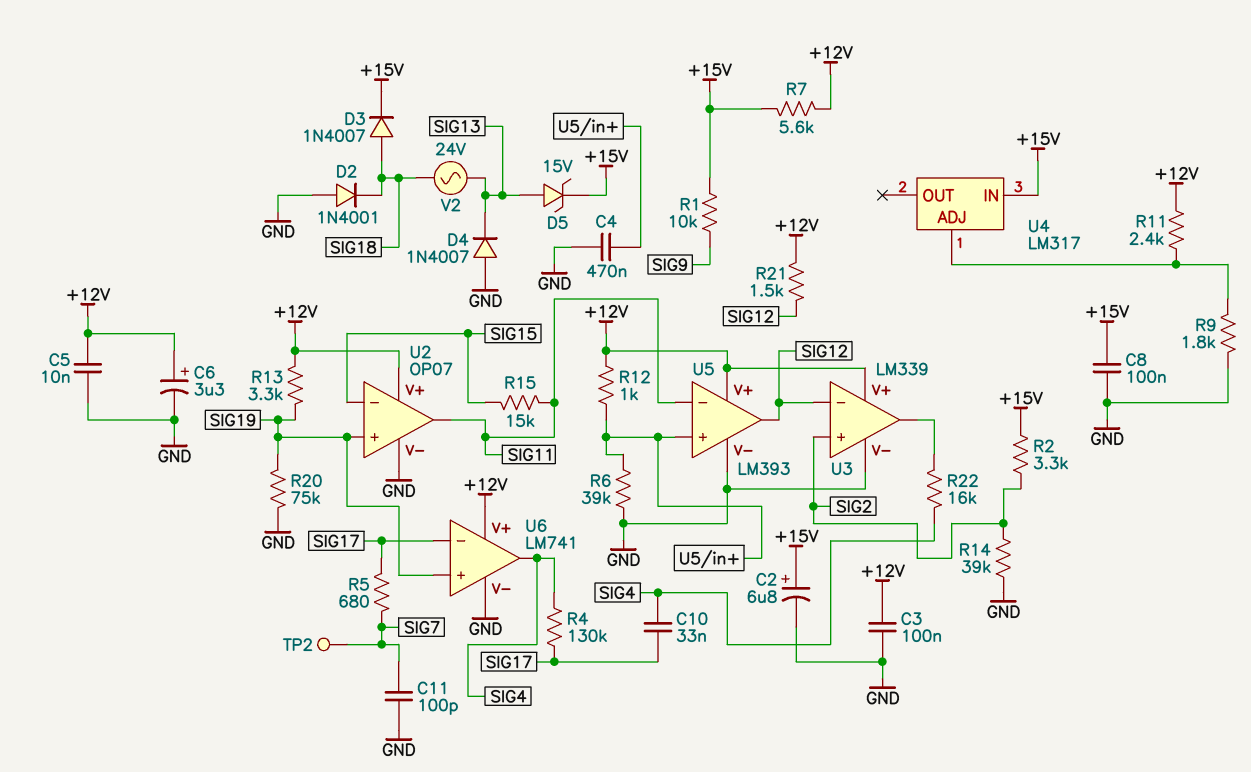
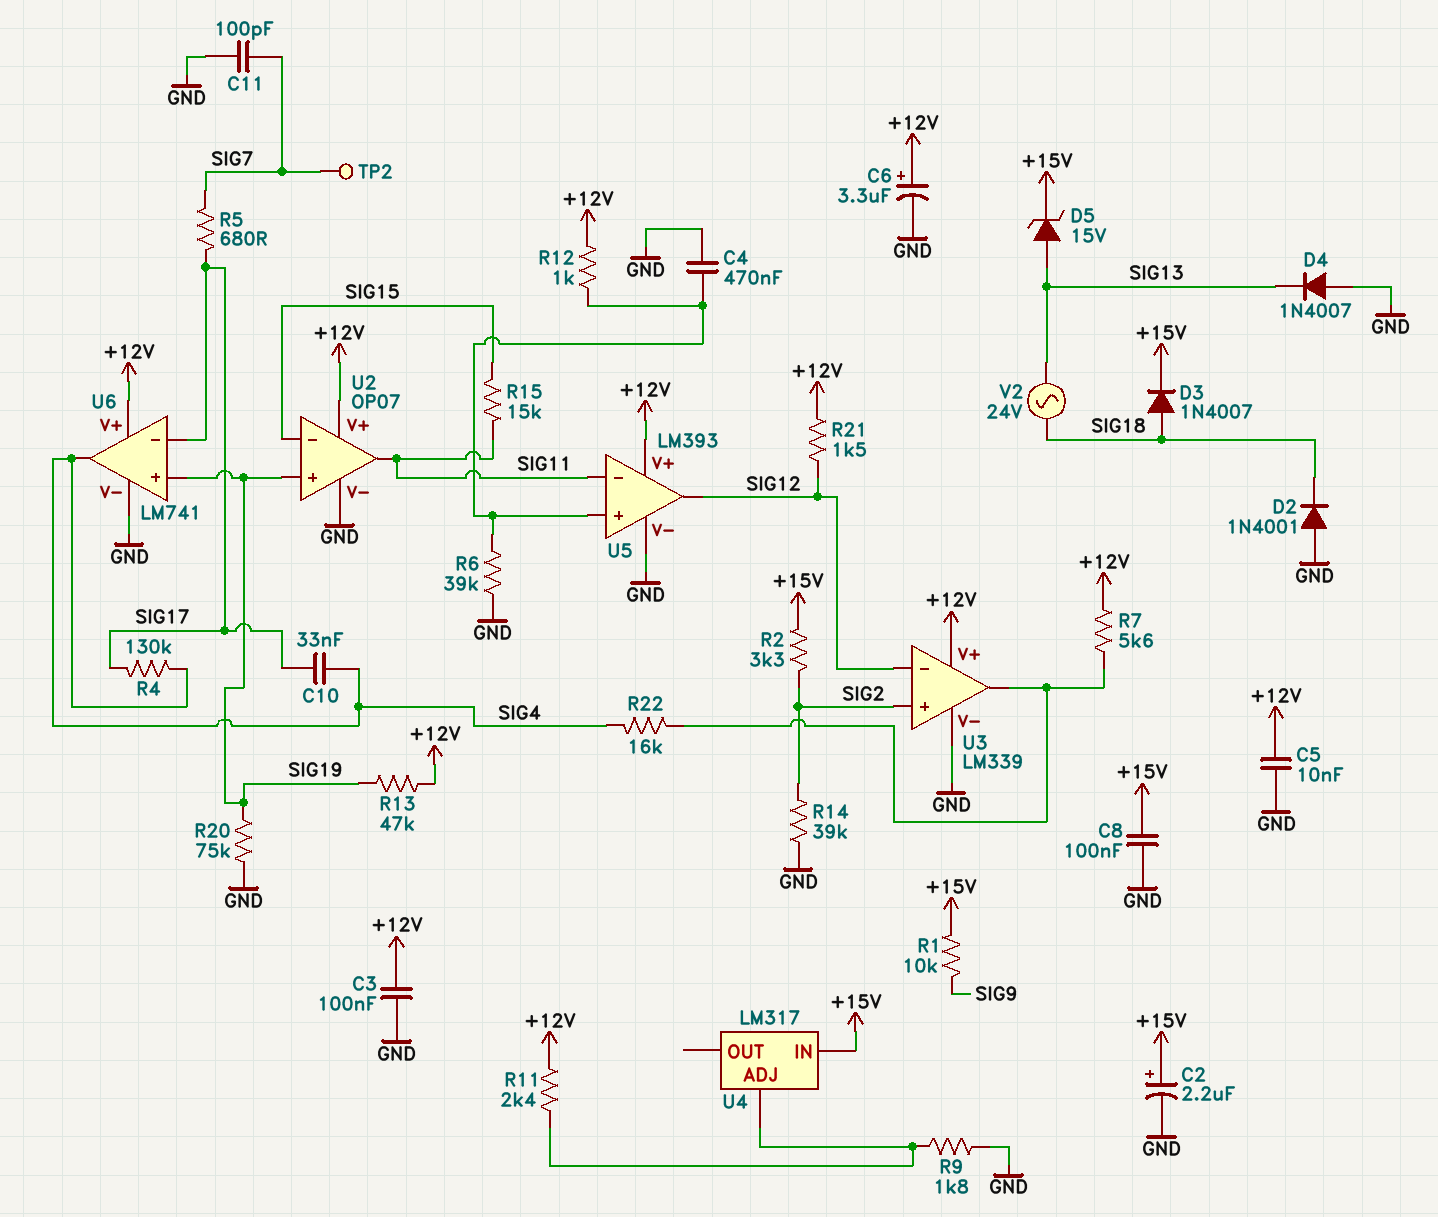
C2: 6.8uF (plus +15V, minus GND) -> 2.2uF (plus +15V, minus GND)
R7: 5.6k (+12V, +15V) -> 5.6k (+12V, U3/out)
R13: 3.3k (+12V, SIG19) -> 47k (+12V, SIG19)

